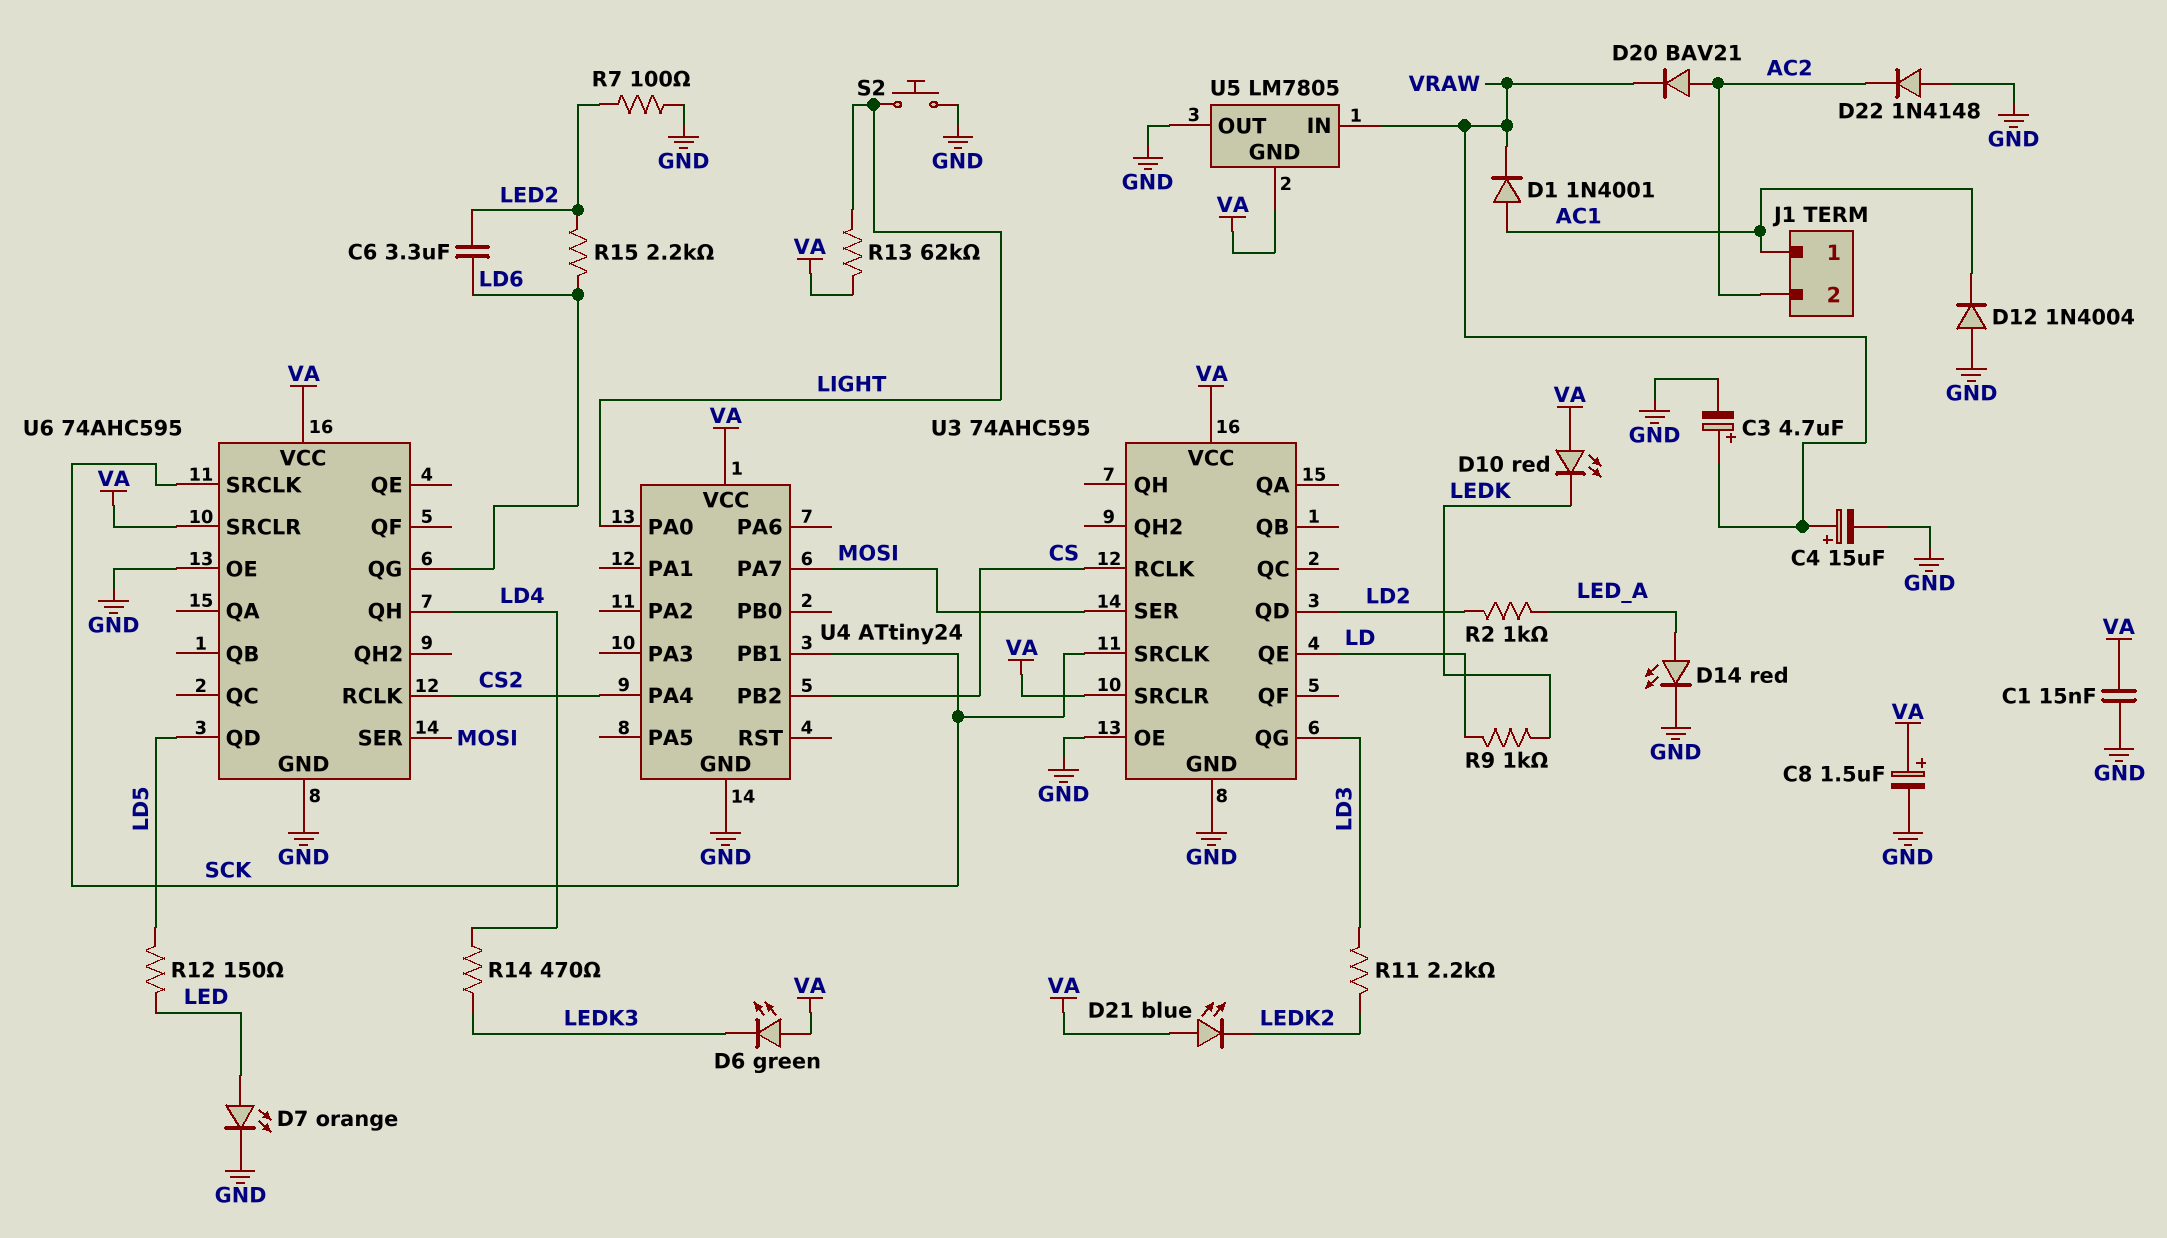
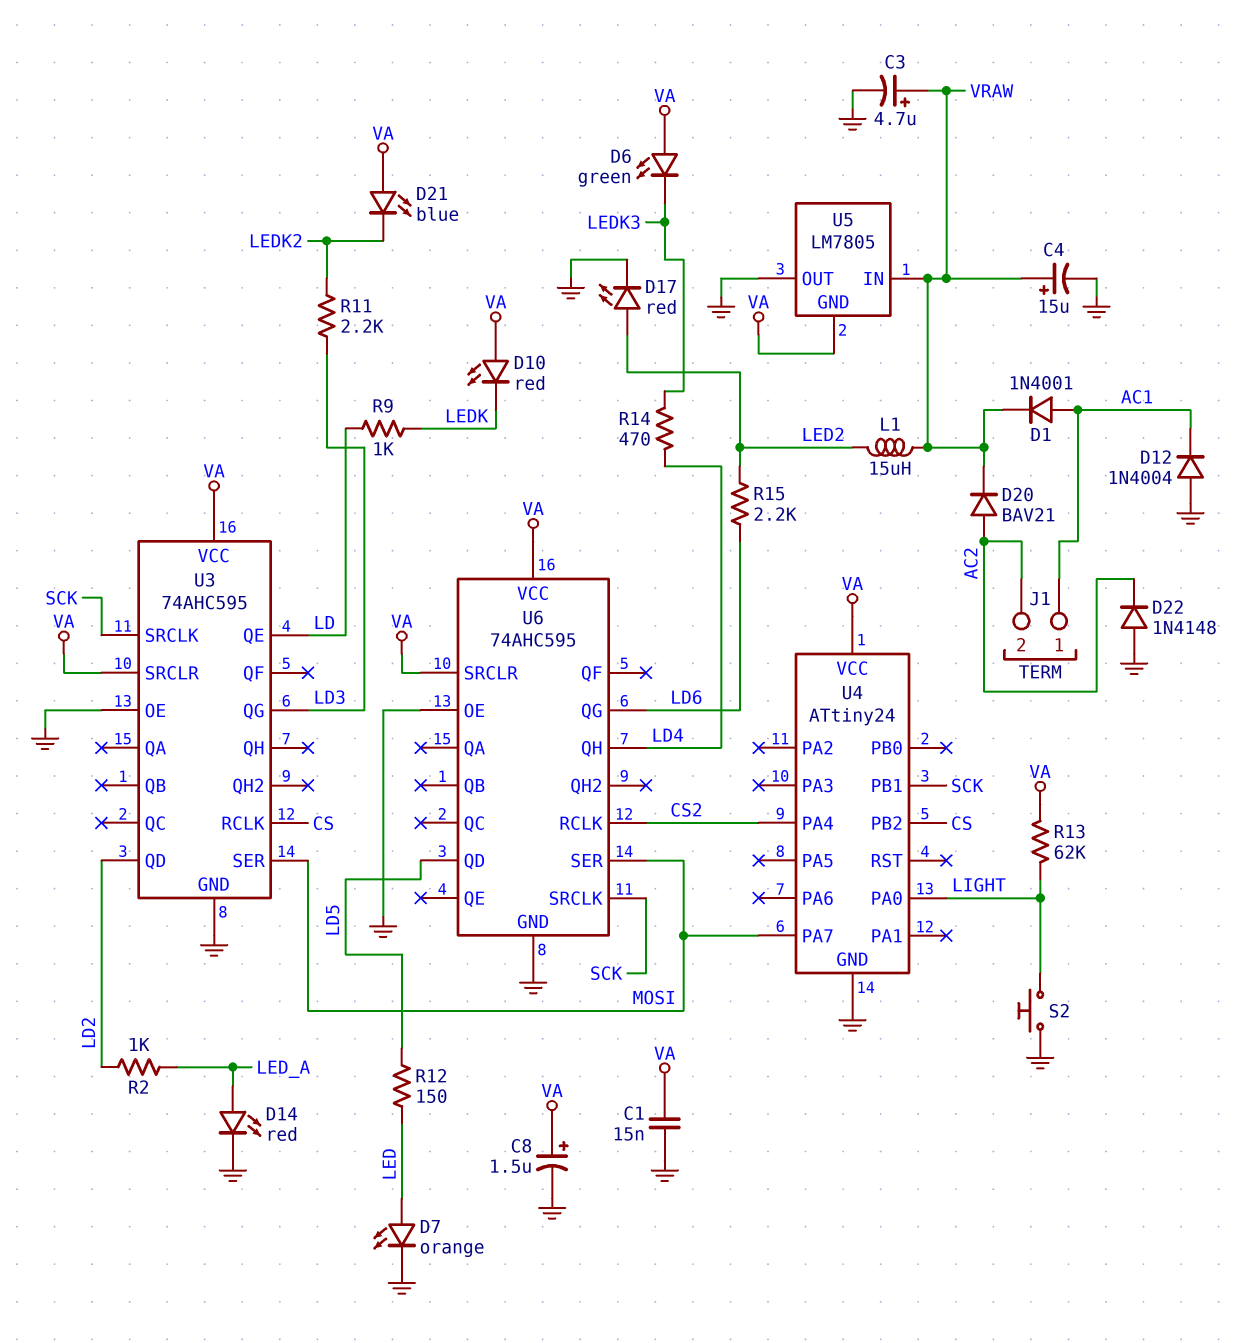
C6: 3.3uF (LD6, LED2) -> none
D17: none -> LED red (A LED2, K GND)
L1: none -> 15uH (LED2, VRAW)
R7: 100 (GND, LED2) -> none

